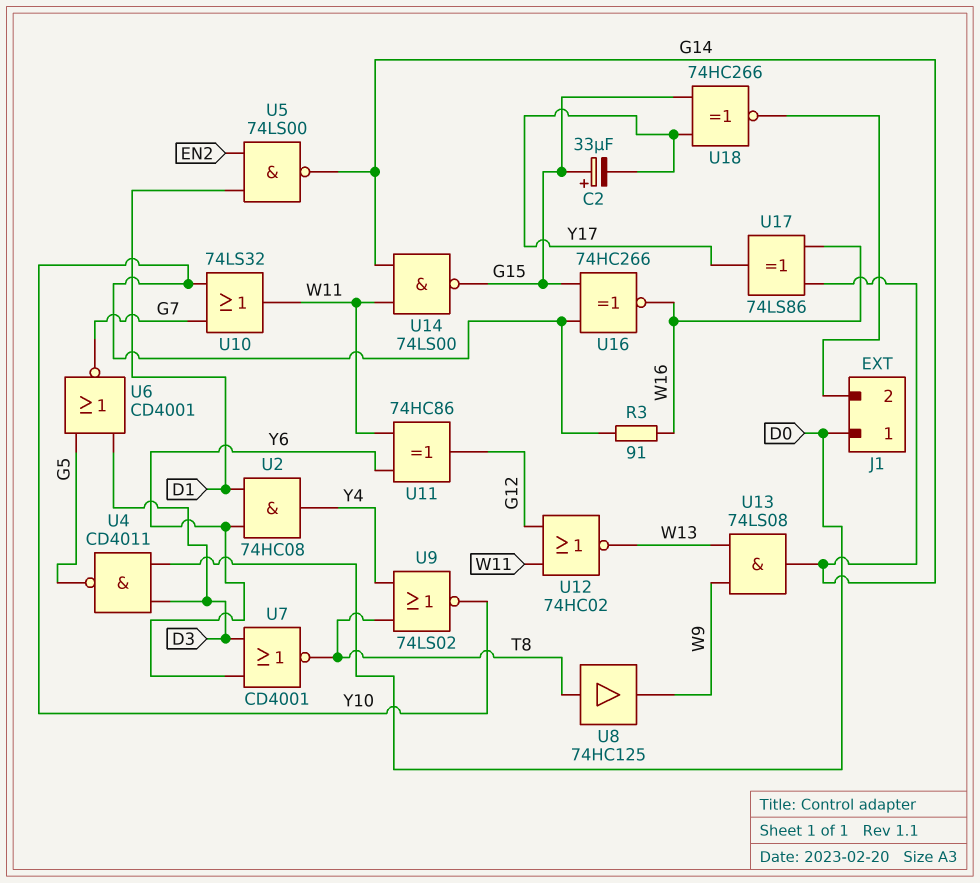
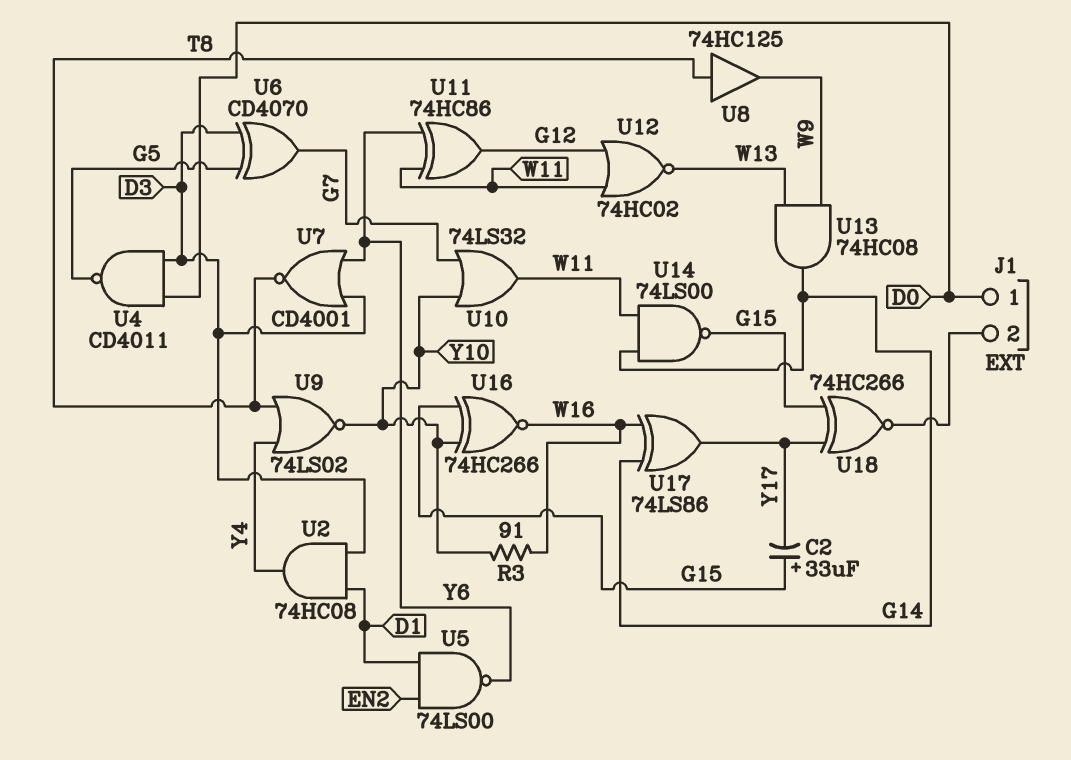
U2: AND 74HC08 (in D1, in Y6, out Y4) -> AND 74HC08 (in D1, in D3, out Y4)
U5: NAND 74LS00 (in D1, in EN2, out G14) -> NAND 74LS00 (in D1, in EN2, out Y6)
U6: NOR CD4001 (in D3, in G5, out G7) -> XOR CD4070 (in D3, in G5, out G7)
U13: AND 74LS08 (in W9, in W13, out G14) -> AND 74HC08 (in W9, in W13, out G14)

